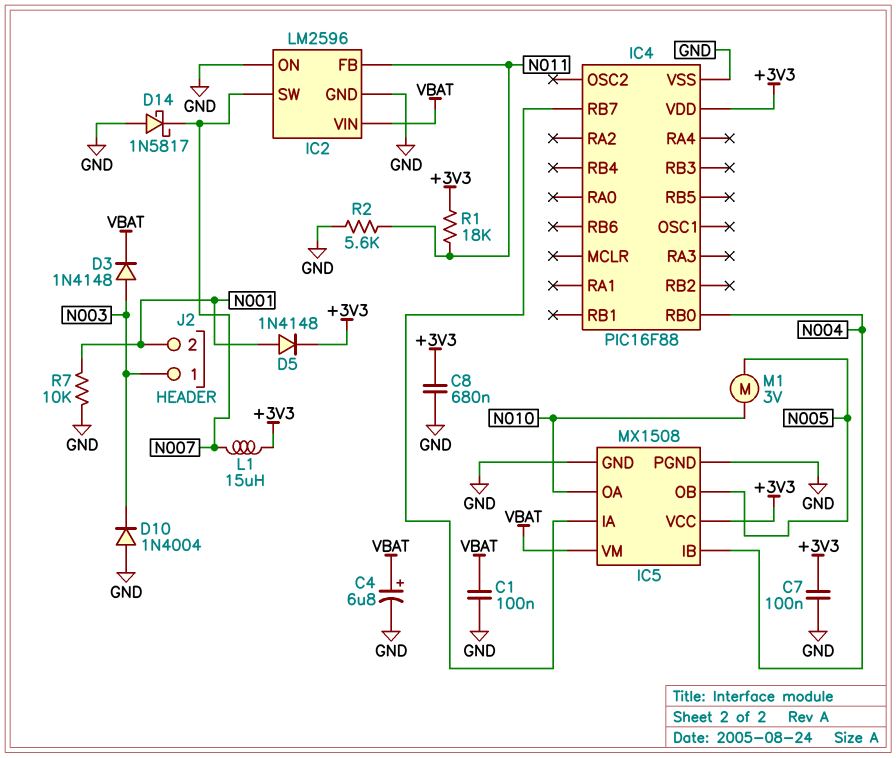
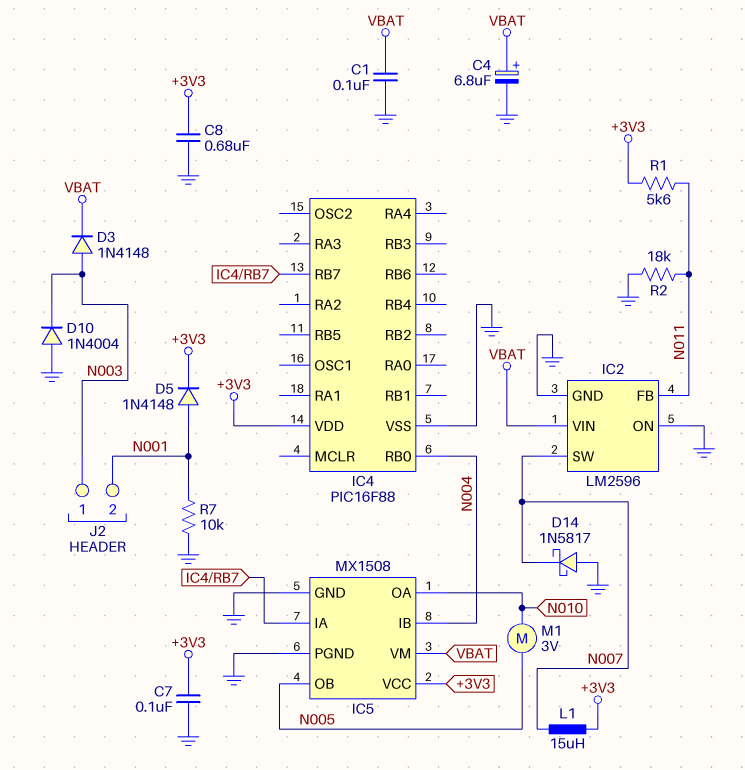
R1: 18k (+3V3, N011) -> 5.6k (+3V3, N011)
R2: 5.6k (GND, N011) -> 18k (GND, N011)

